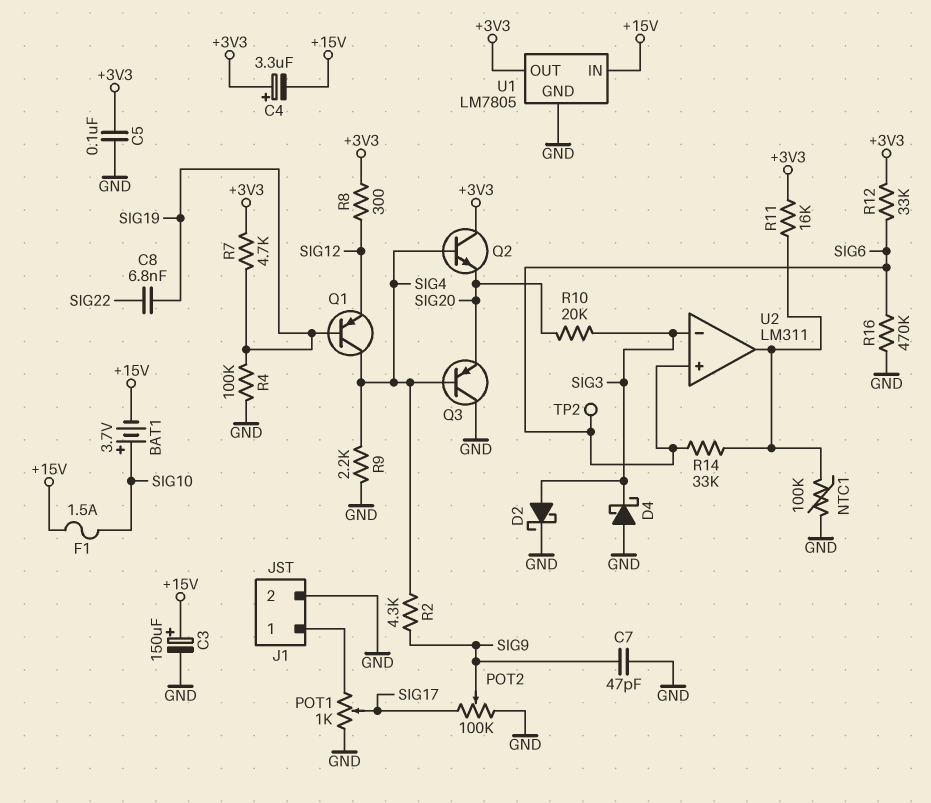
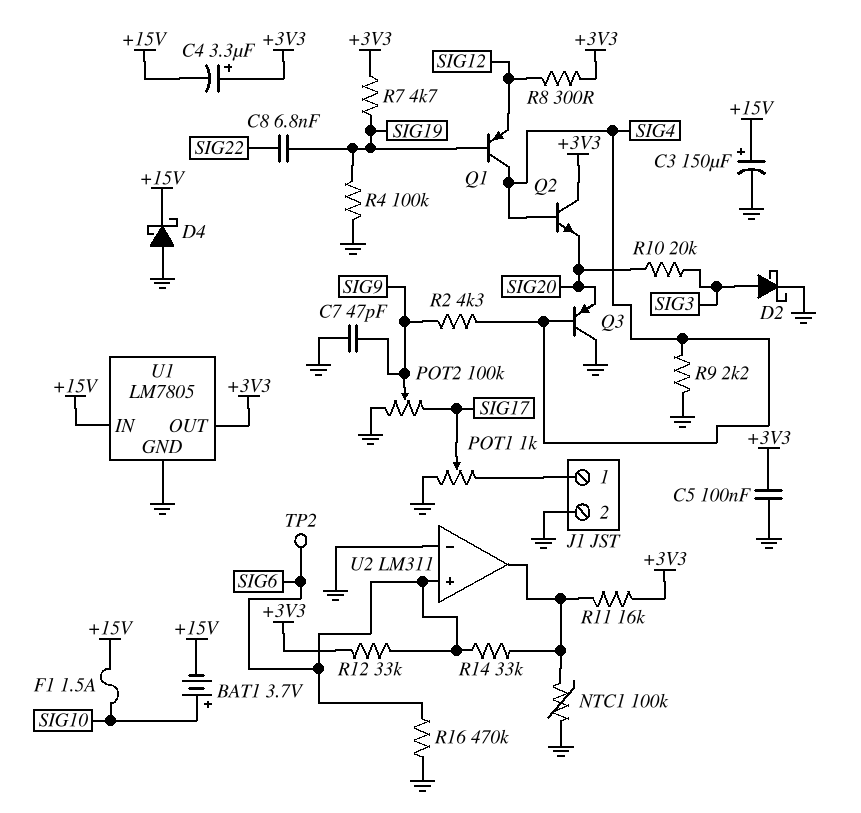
D4: schottky (A GND, K SIG3) -> schottky (A GND, K +15V)
U2 pin in-: SIG3 -> GND

